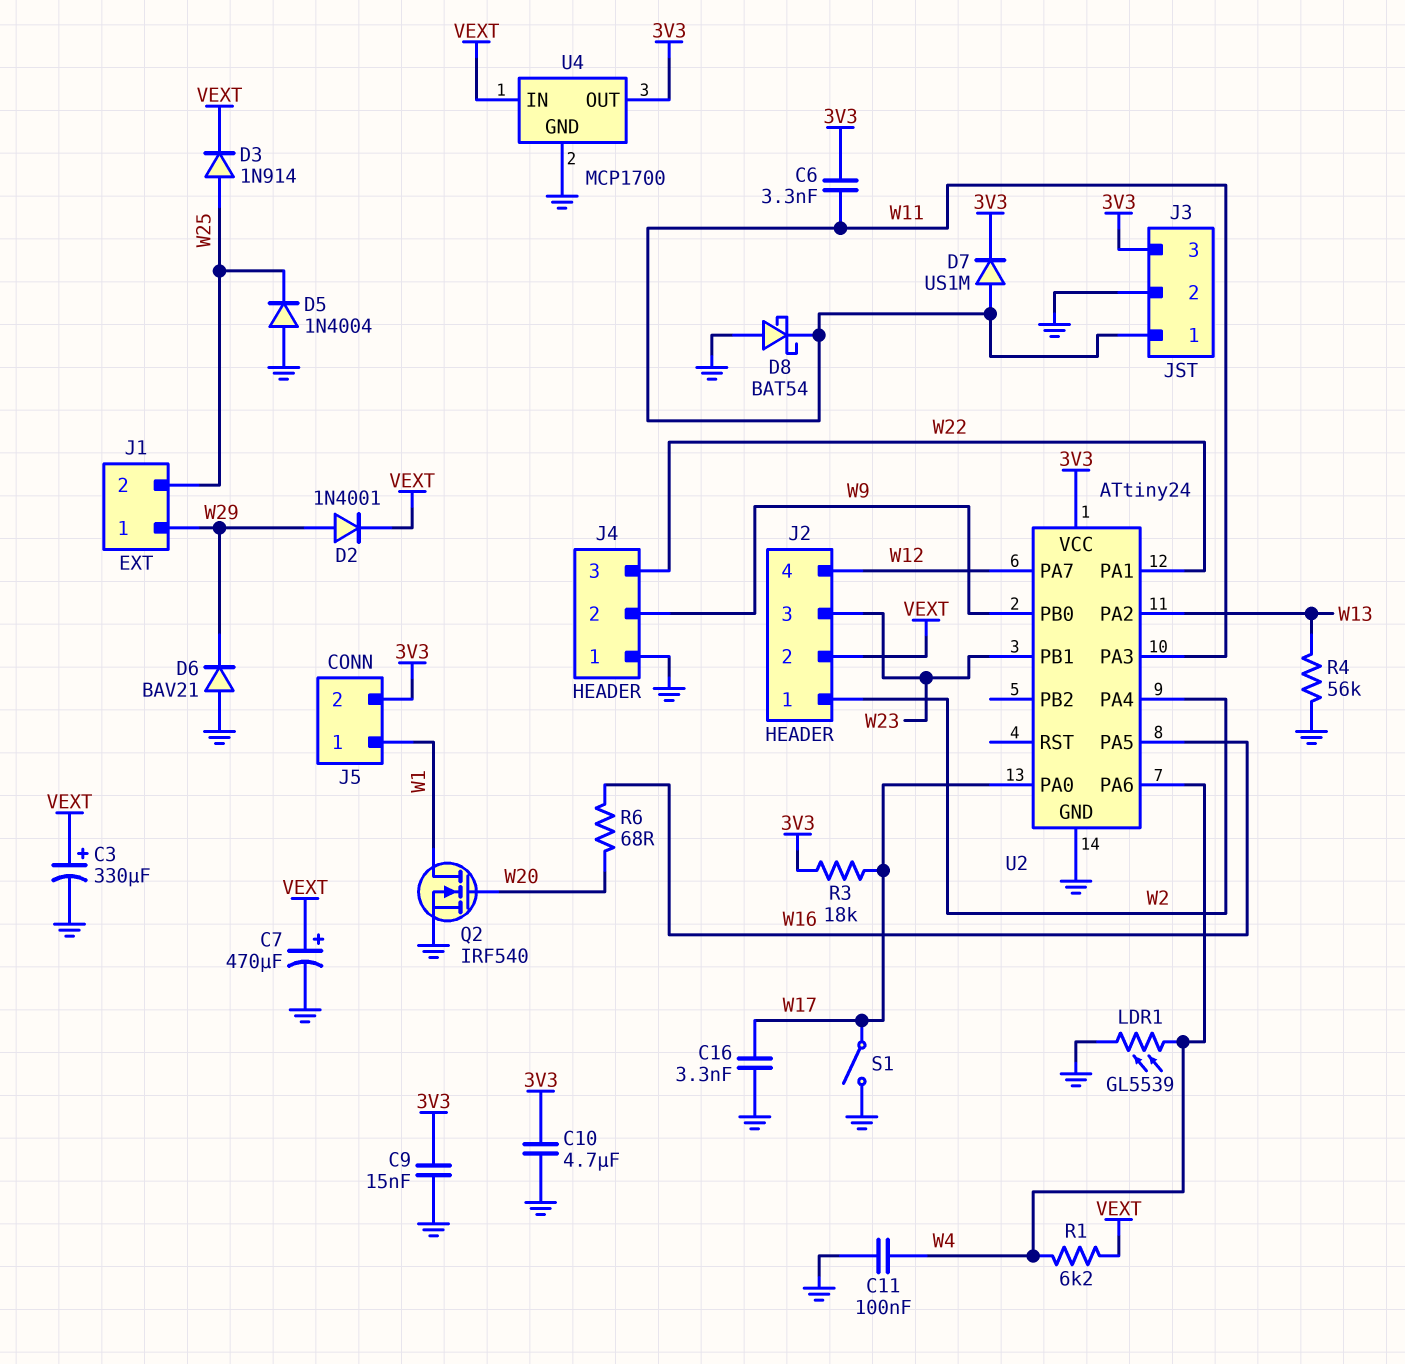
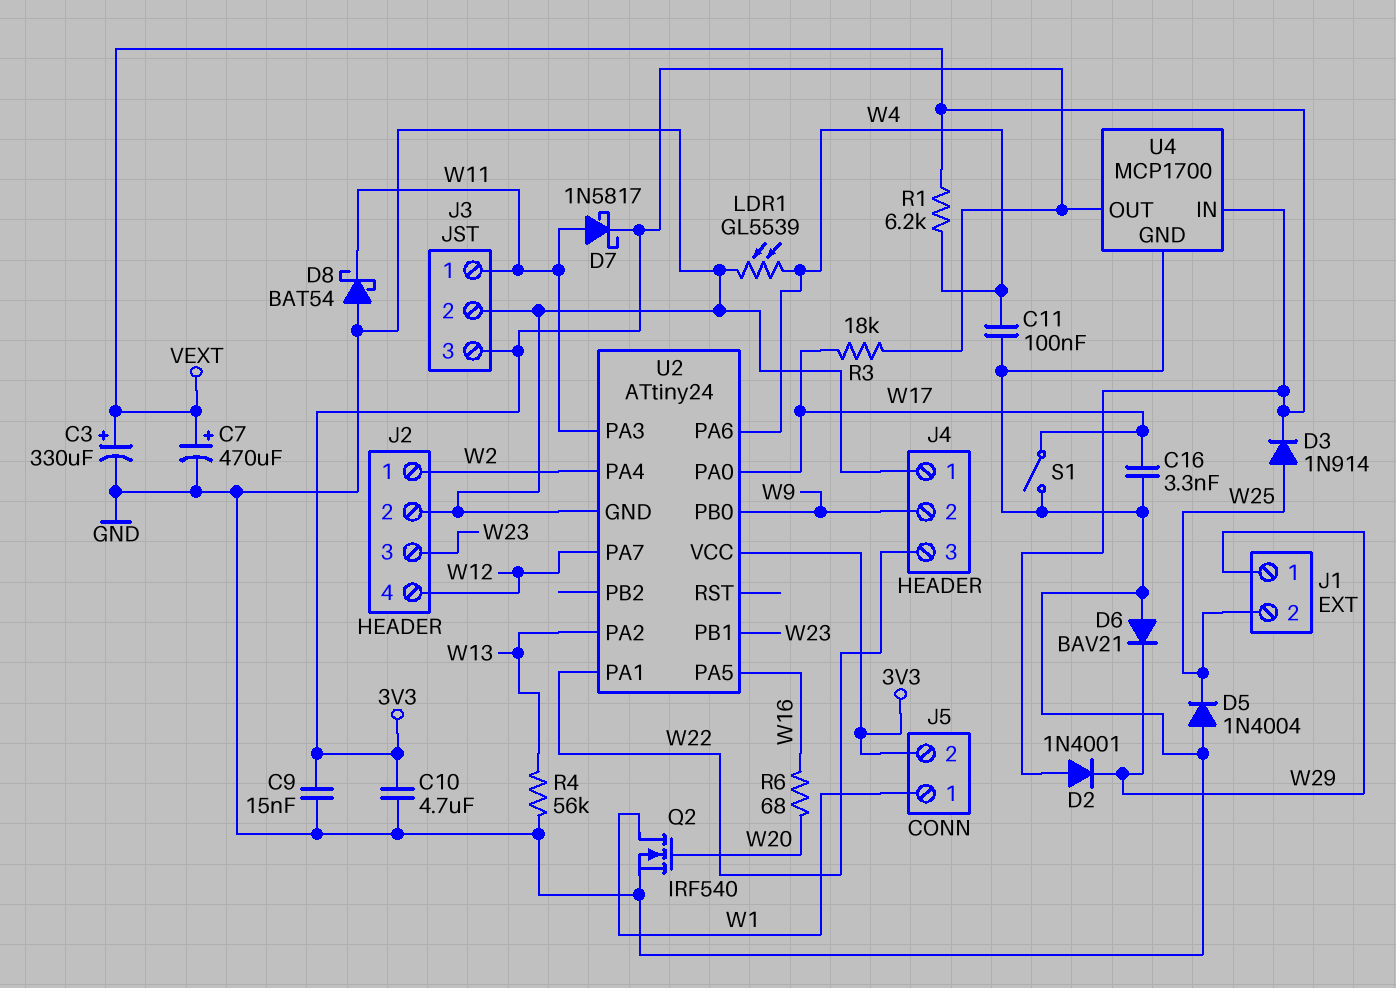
C6: 3.3nF (3V3, W11) -> none
D2: diode 1N4001 (A W29, K VEXT) -> diode 1N4001 (A VEXT, K W29)
D7: diode US1M (A W11, K 3V3) -> schottky 1N5817 (A W11, K 3V3)
J2 pin 2: VEXT -> GND

